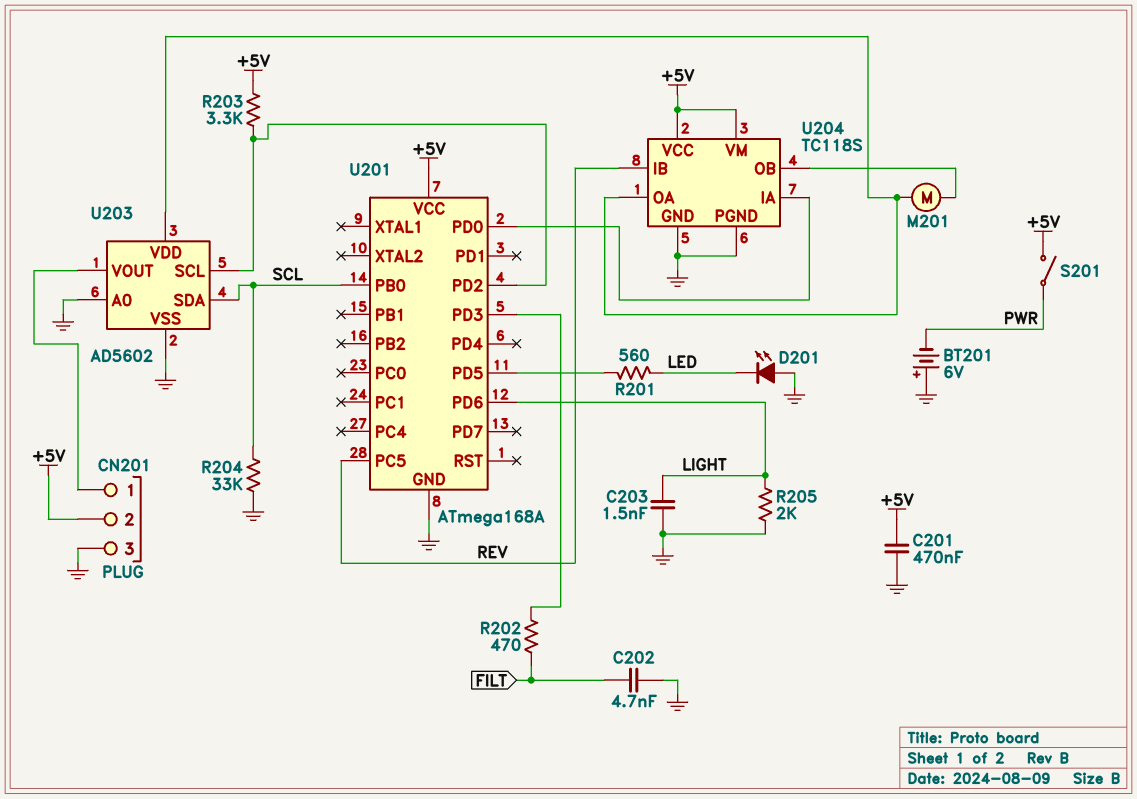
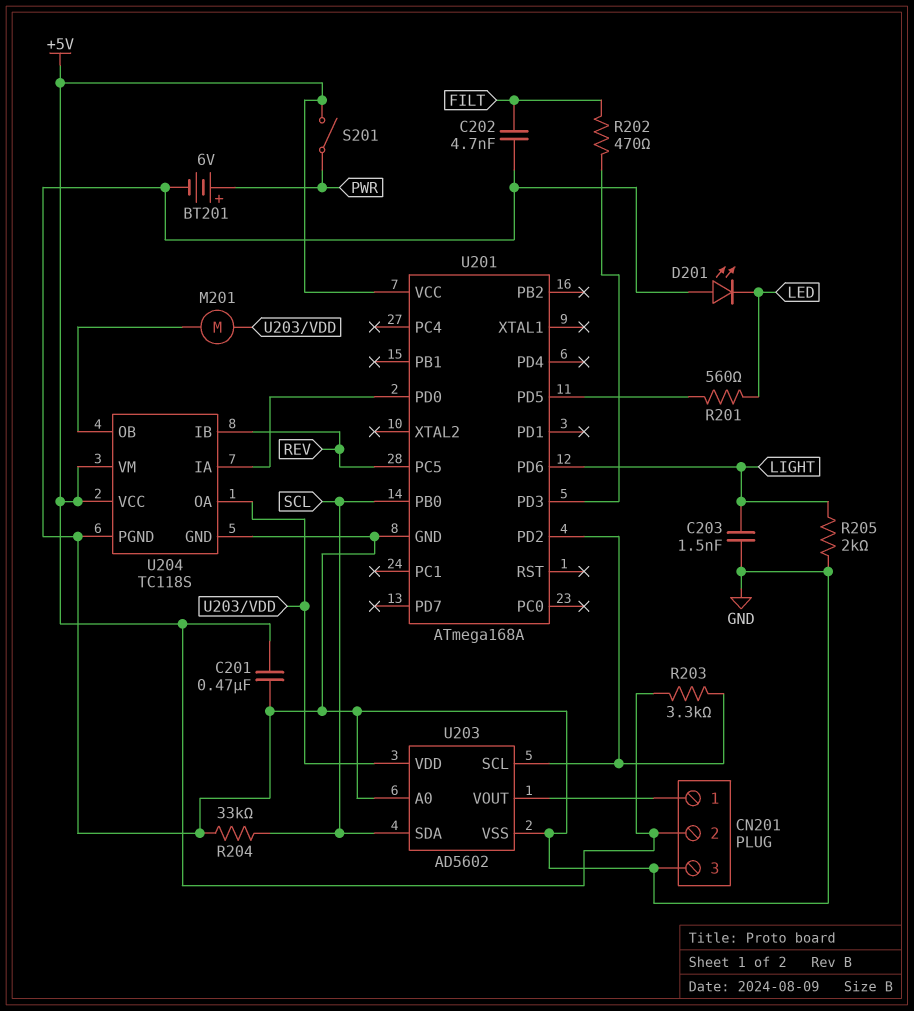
BT201: 6V (plus GND, minus PWR) -> 6V (plus PWR, minus GND)

